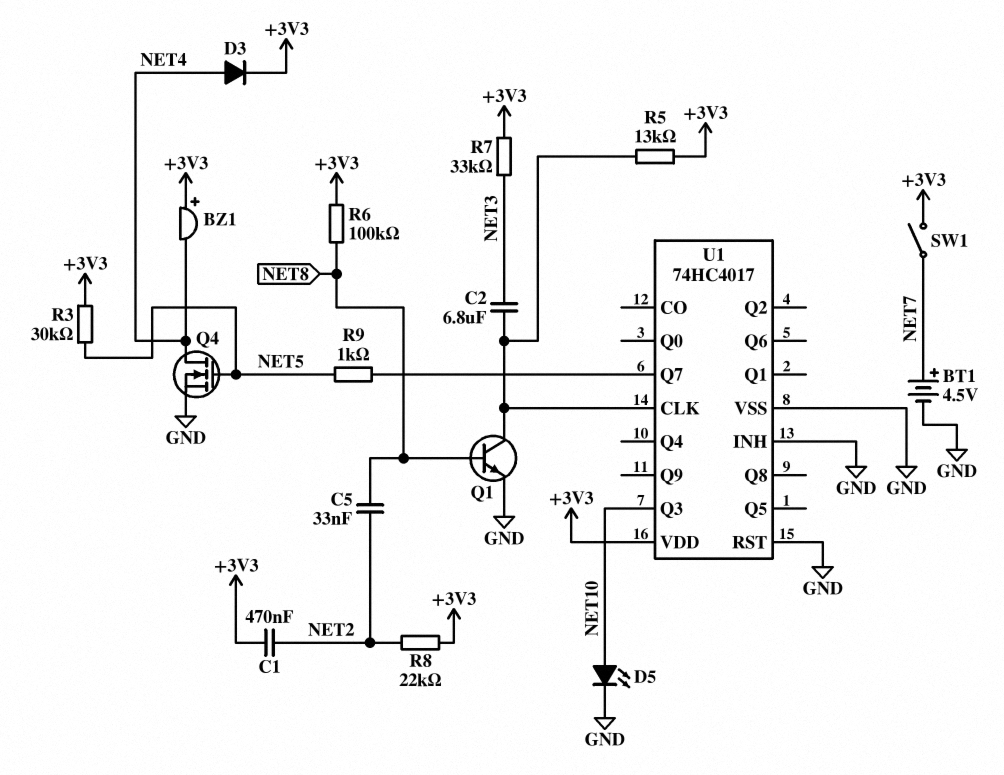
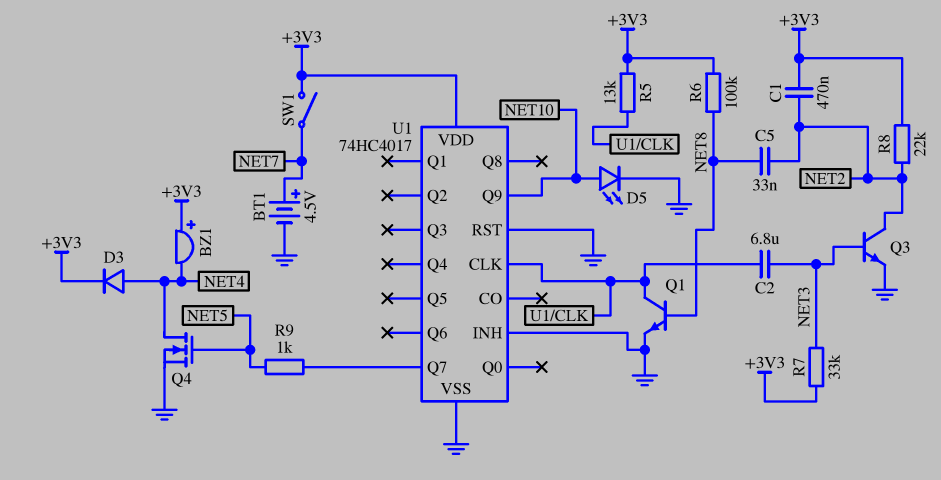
Q3: none -> NPN (B NET3, C NET2, E GND)
R3: 30k (+3V3, NET5) -> none
U1 pin Q3: NET10 -> none
U1 pin Q9: none -> NET10

